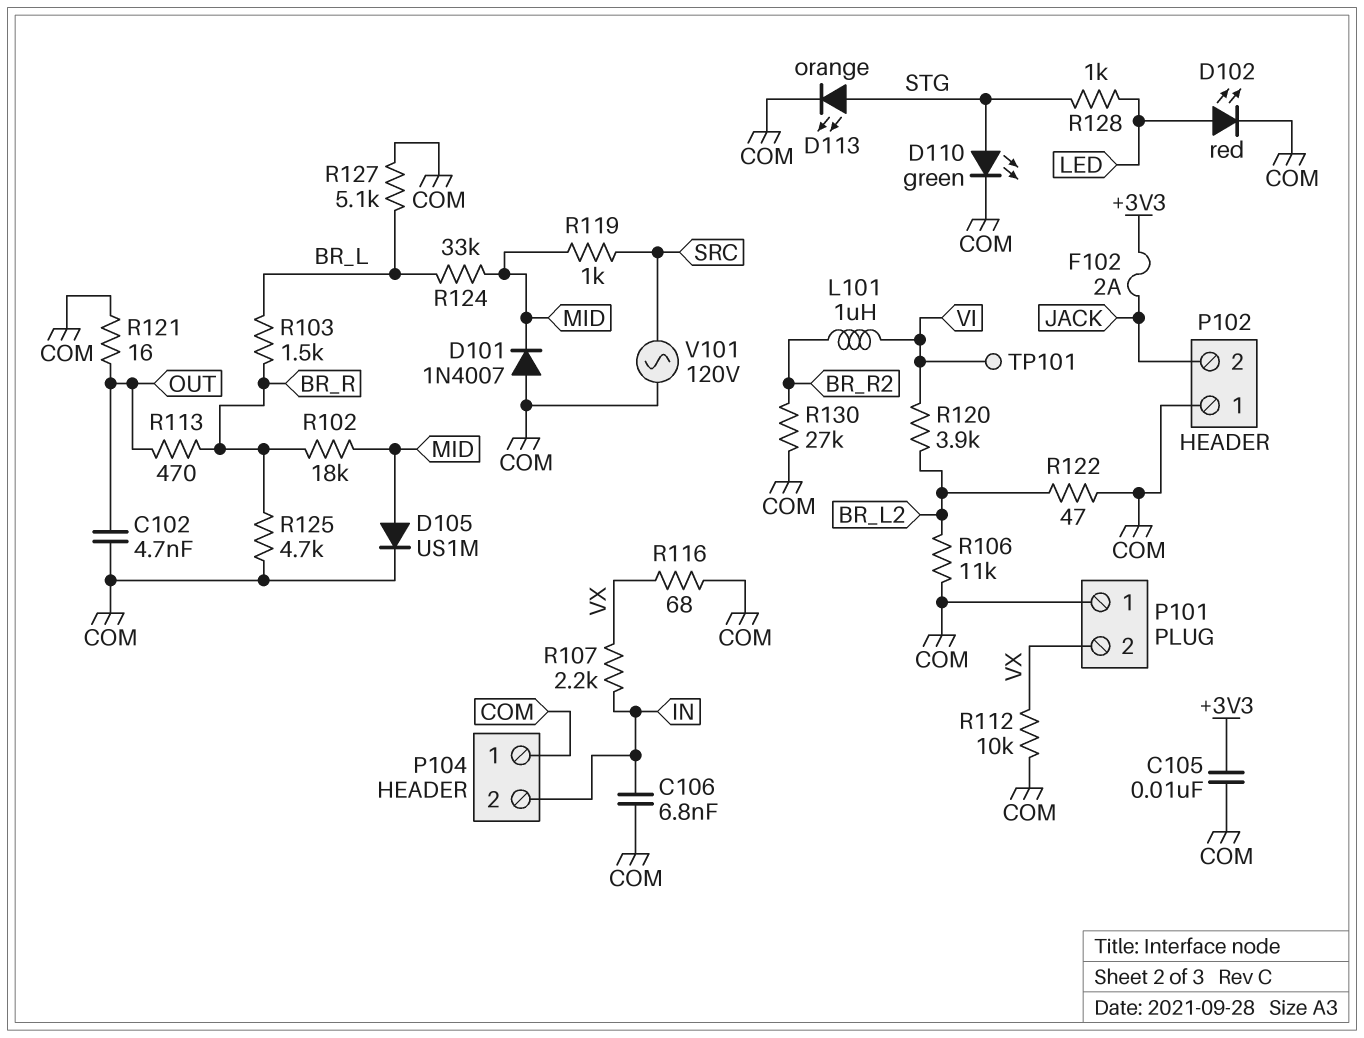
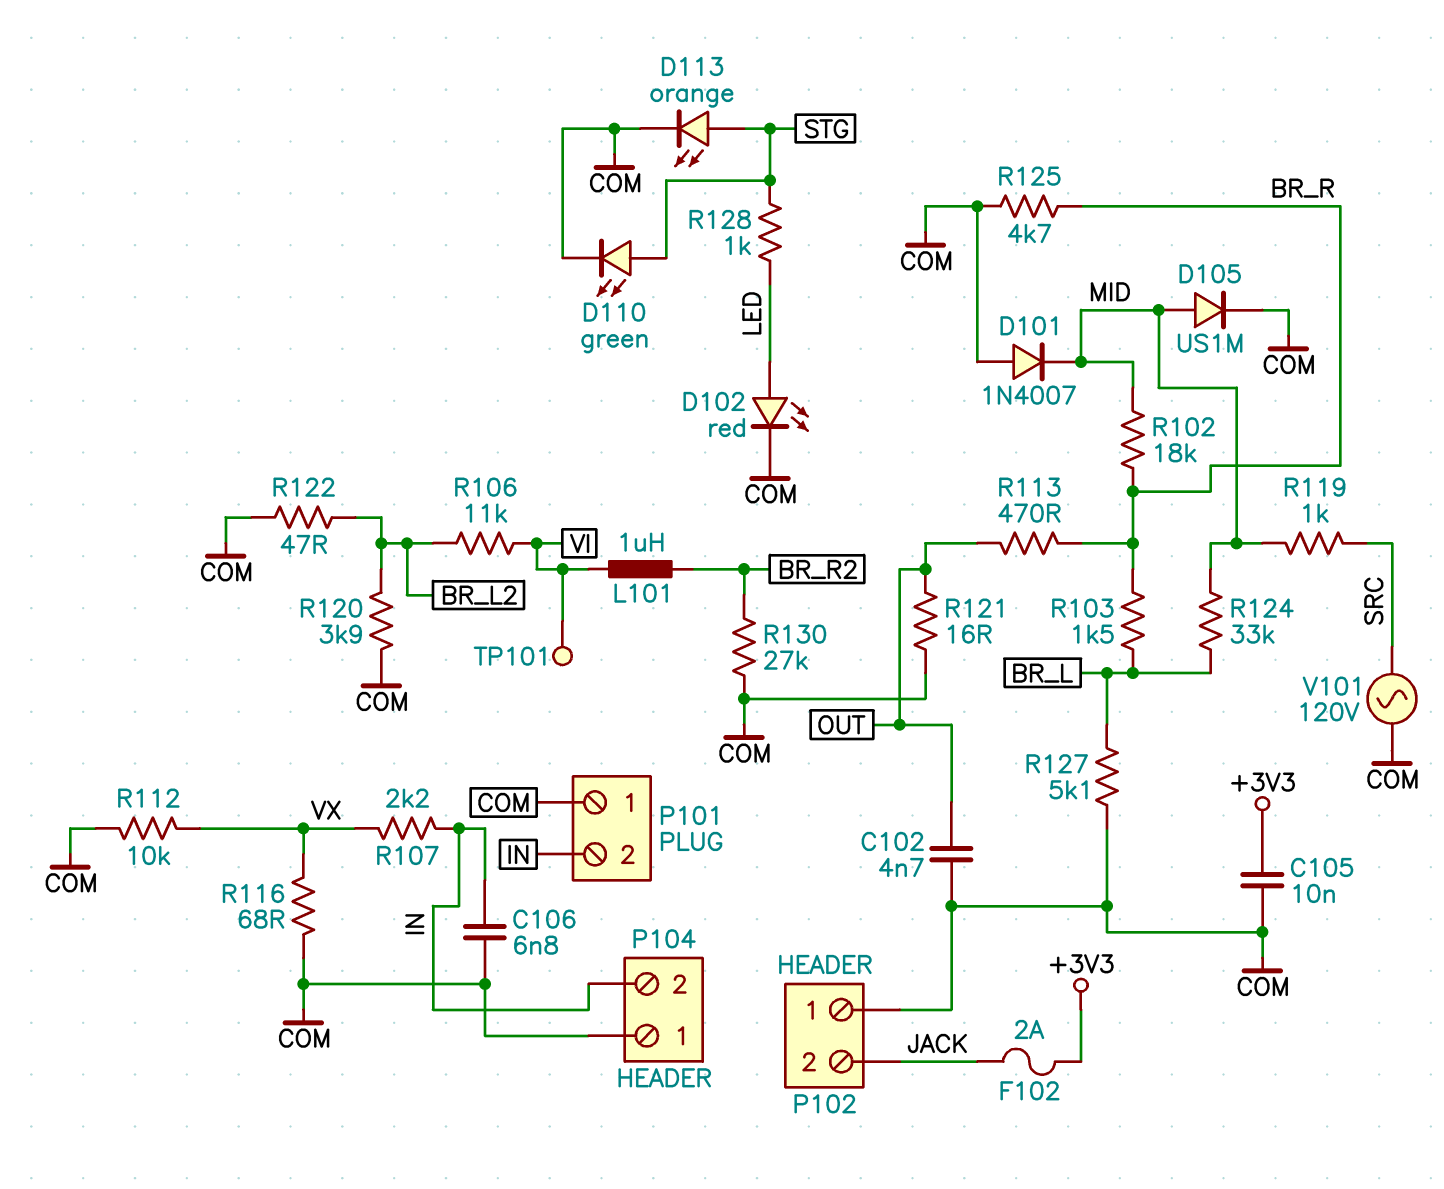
P101 pin 2: VX -> IN
R106: 11k (BR_L2, COM) -> 11k (BR_L2, VI)
R120: 3.9k (BR_L2, VI) -> 3.9k (BR_L2, COM)

